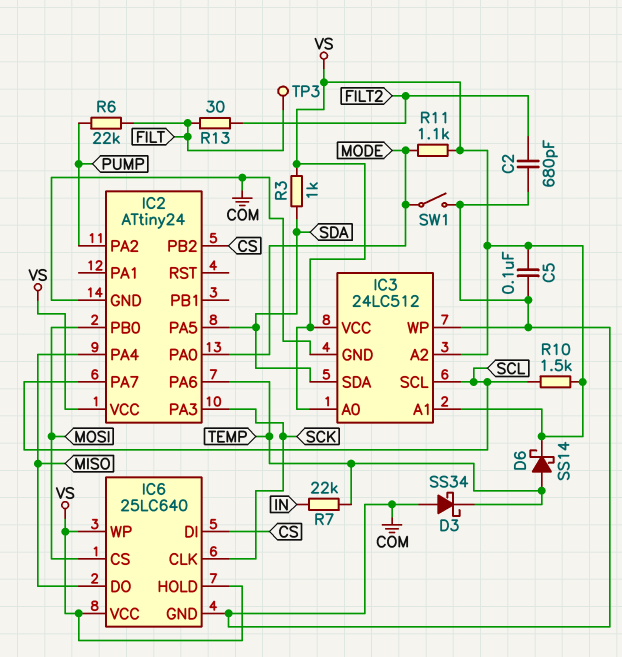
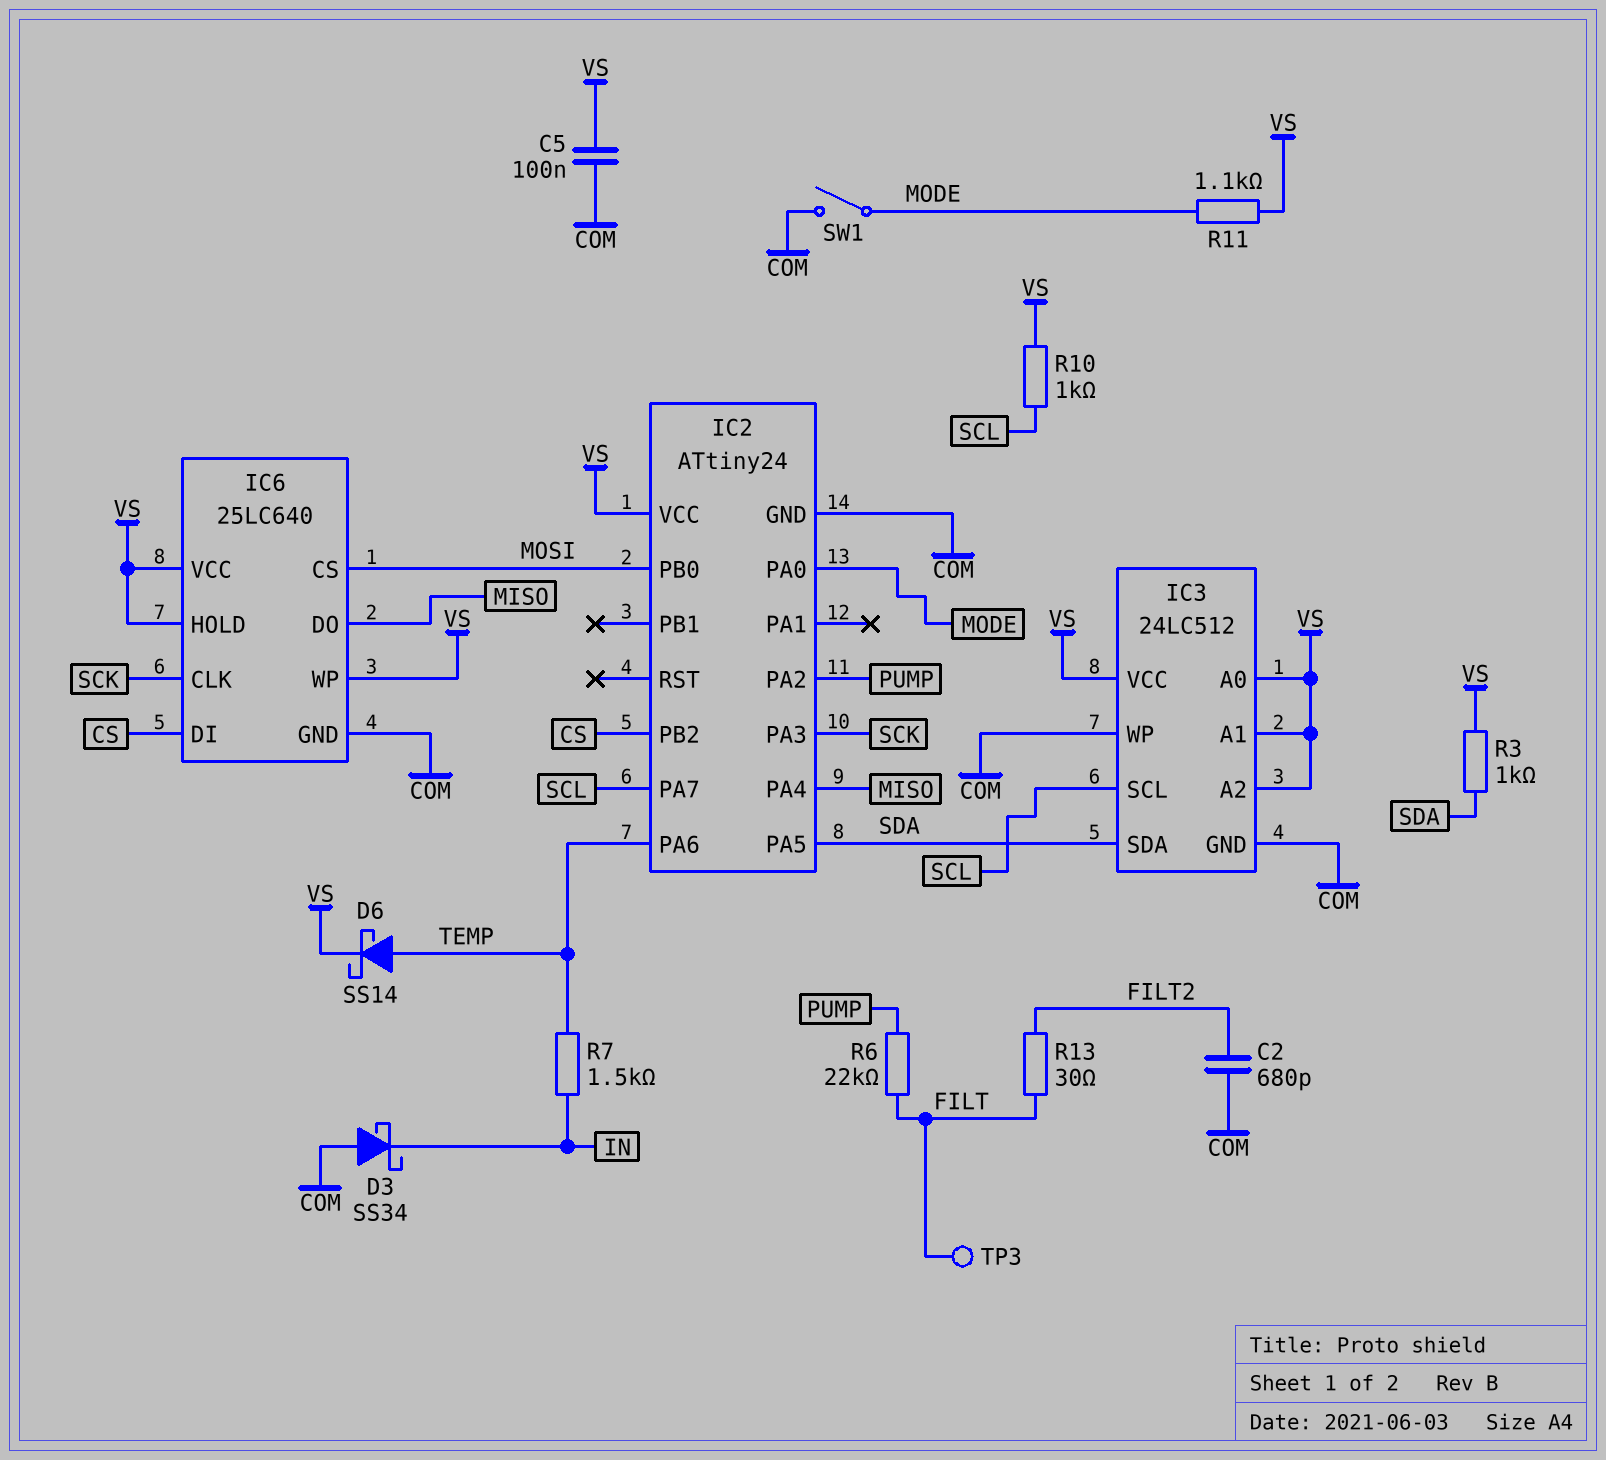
D3: schottky SS34 (A COM, K TEMP) -> schottky SS34 (A COM, K IN)
R7: 22k (IN, TEMP) -> 1.5k (IN, TEMP)
R10: 1.5k (SCL, VS) -> 1k (SCL, VS)

